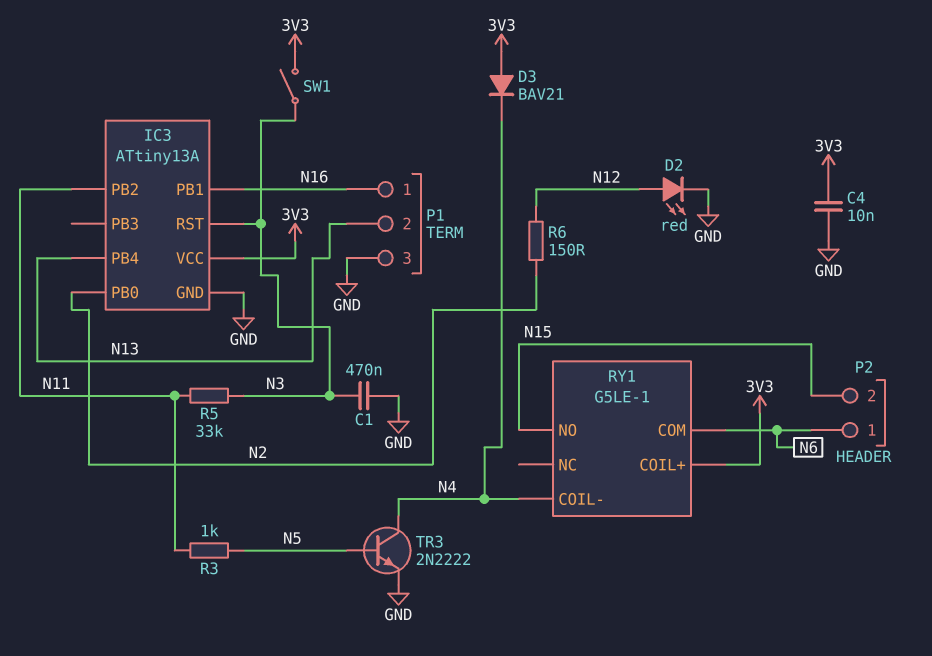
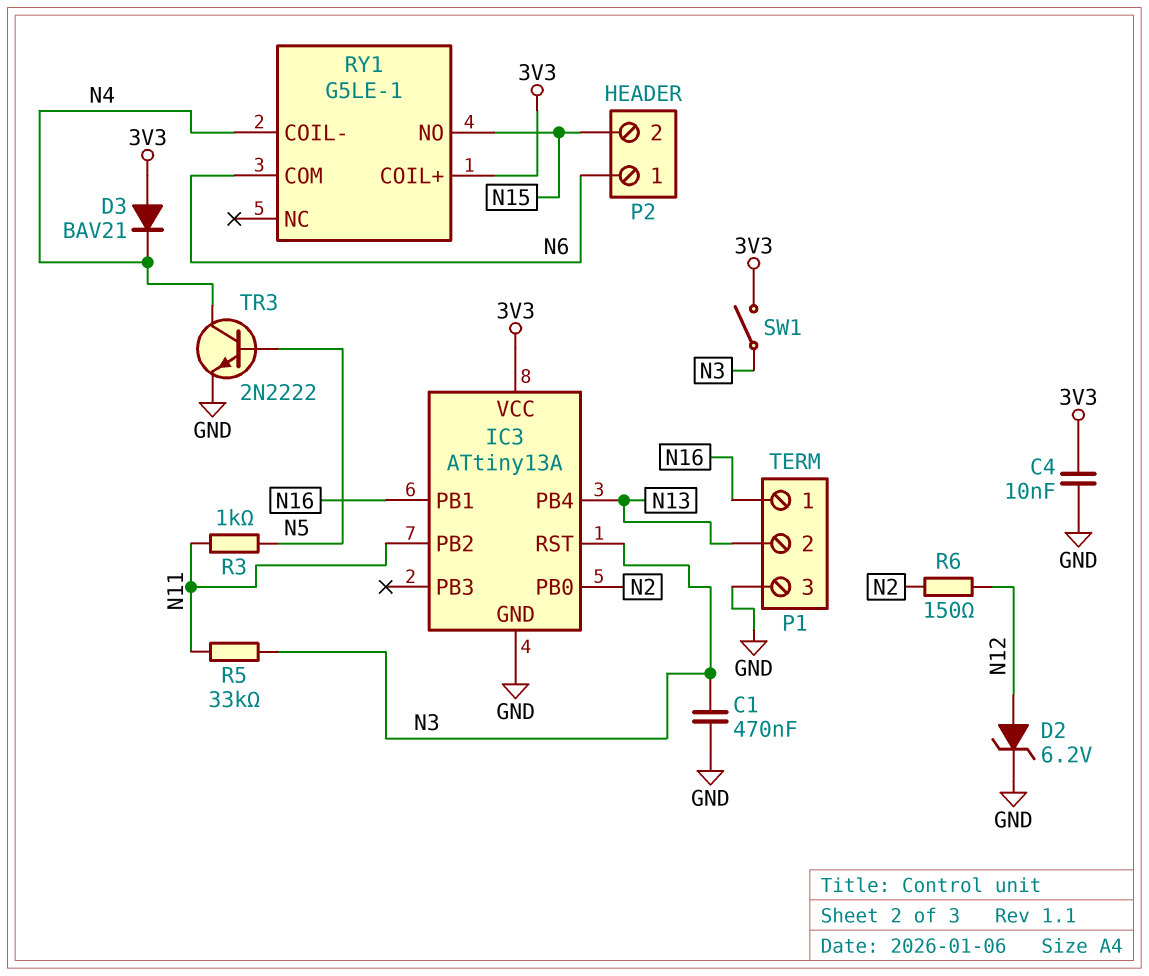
D2: LED red (A N12, K GND) -> zener 6.2V (A N12, K GND)

